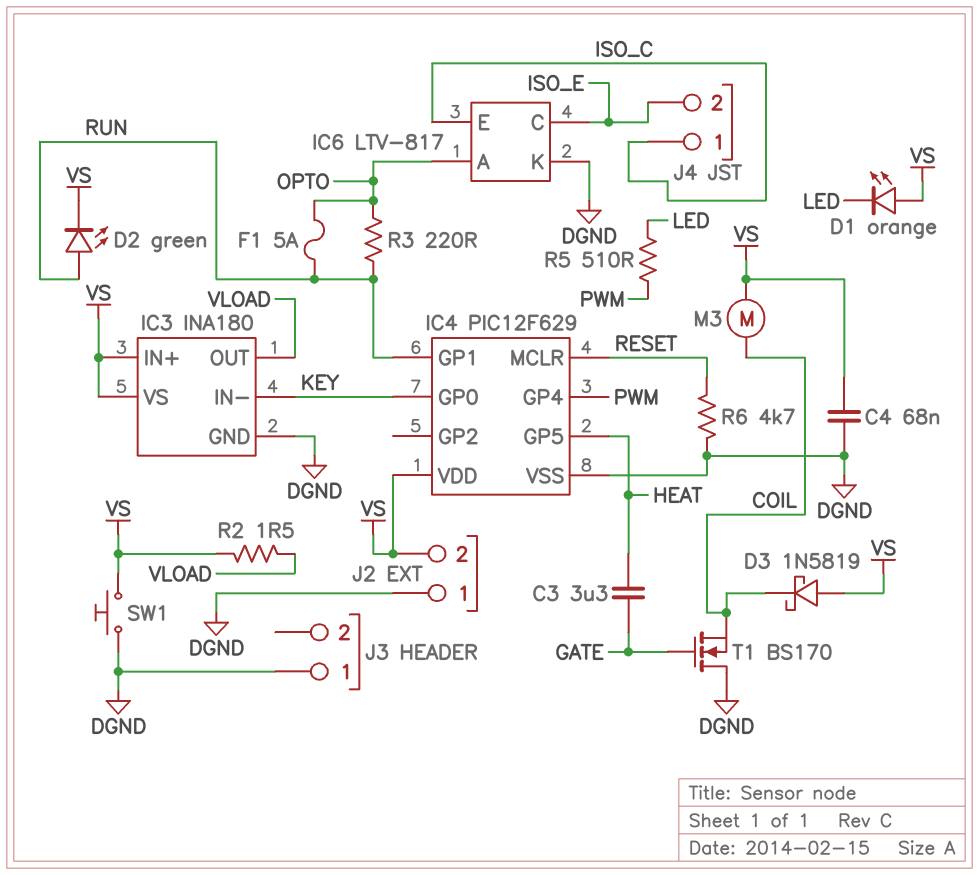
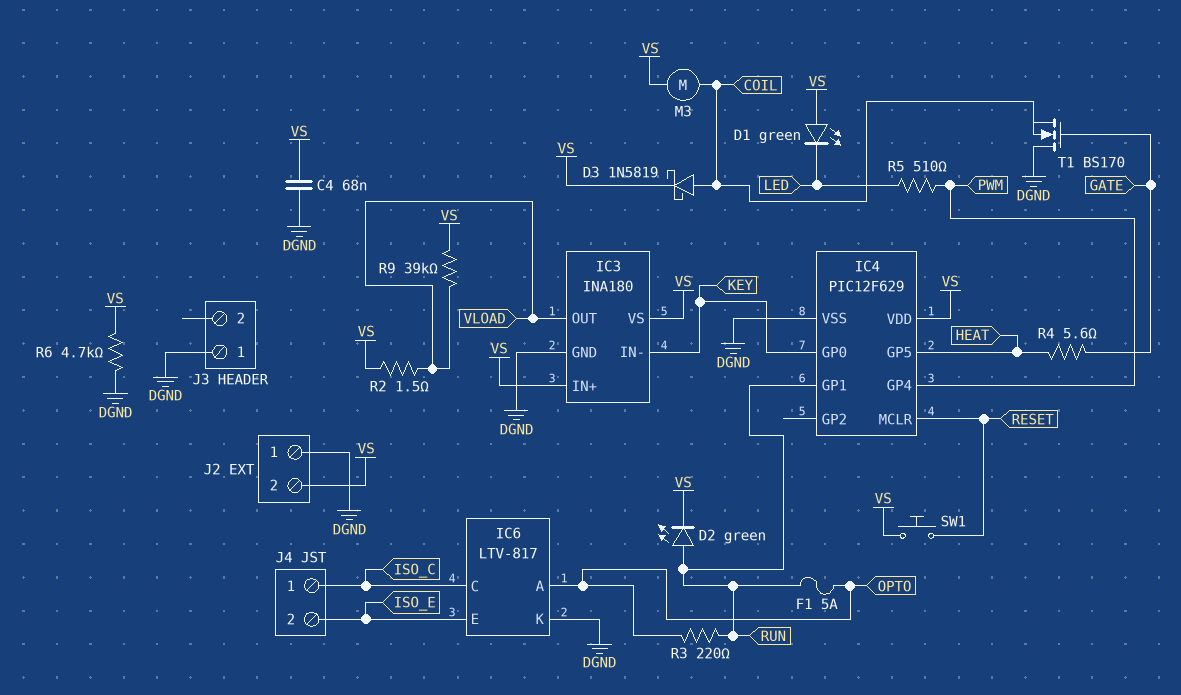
C3: 3.3uF (GATE, HEAT) -> none
D1: LED orange (A VS, K LED) -> LED green (A VS, K LED)
D3: schottky 1N5819 (A VS, K COIL) -> schottky 1N5819 (A COIL, K VS)
IC6 pin C: ISO_E -> ISO_C
IC6 pin E: ISO_C -> ISO_E
R4: none -> 5.6 (GATE, HEAT)
R6: 4.7k (DGND, RESET) -> 4.7k (DGND, VS)
R9: none -> 39k (VLOAD, VS)
SW1: button (DGND, VS) -> button (RESET, VS)

